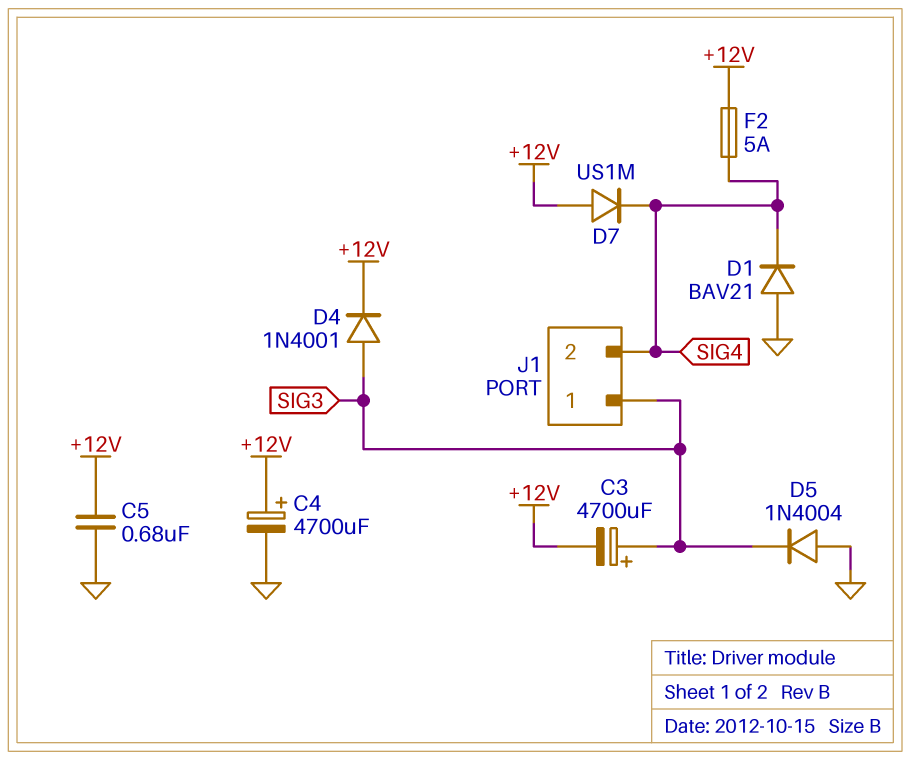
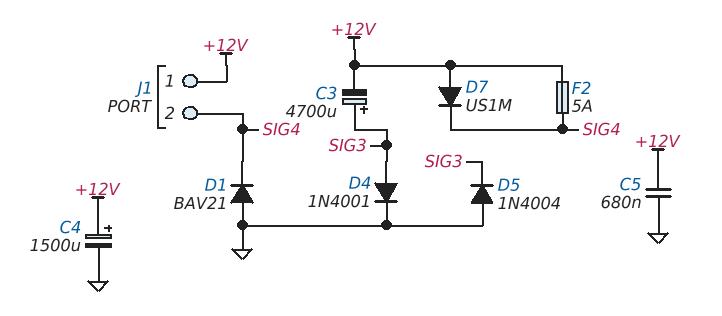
C4: 4700uF (plus +12V, minus GND) -> 1500uF (plus +12V, minus GND)
D4: diode 1N4001 (A SIG3, K +12V) -> diode 1N4001 (A SIG3, K GND)
J1 pin 1: SIG3 -> +12V

